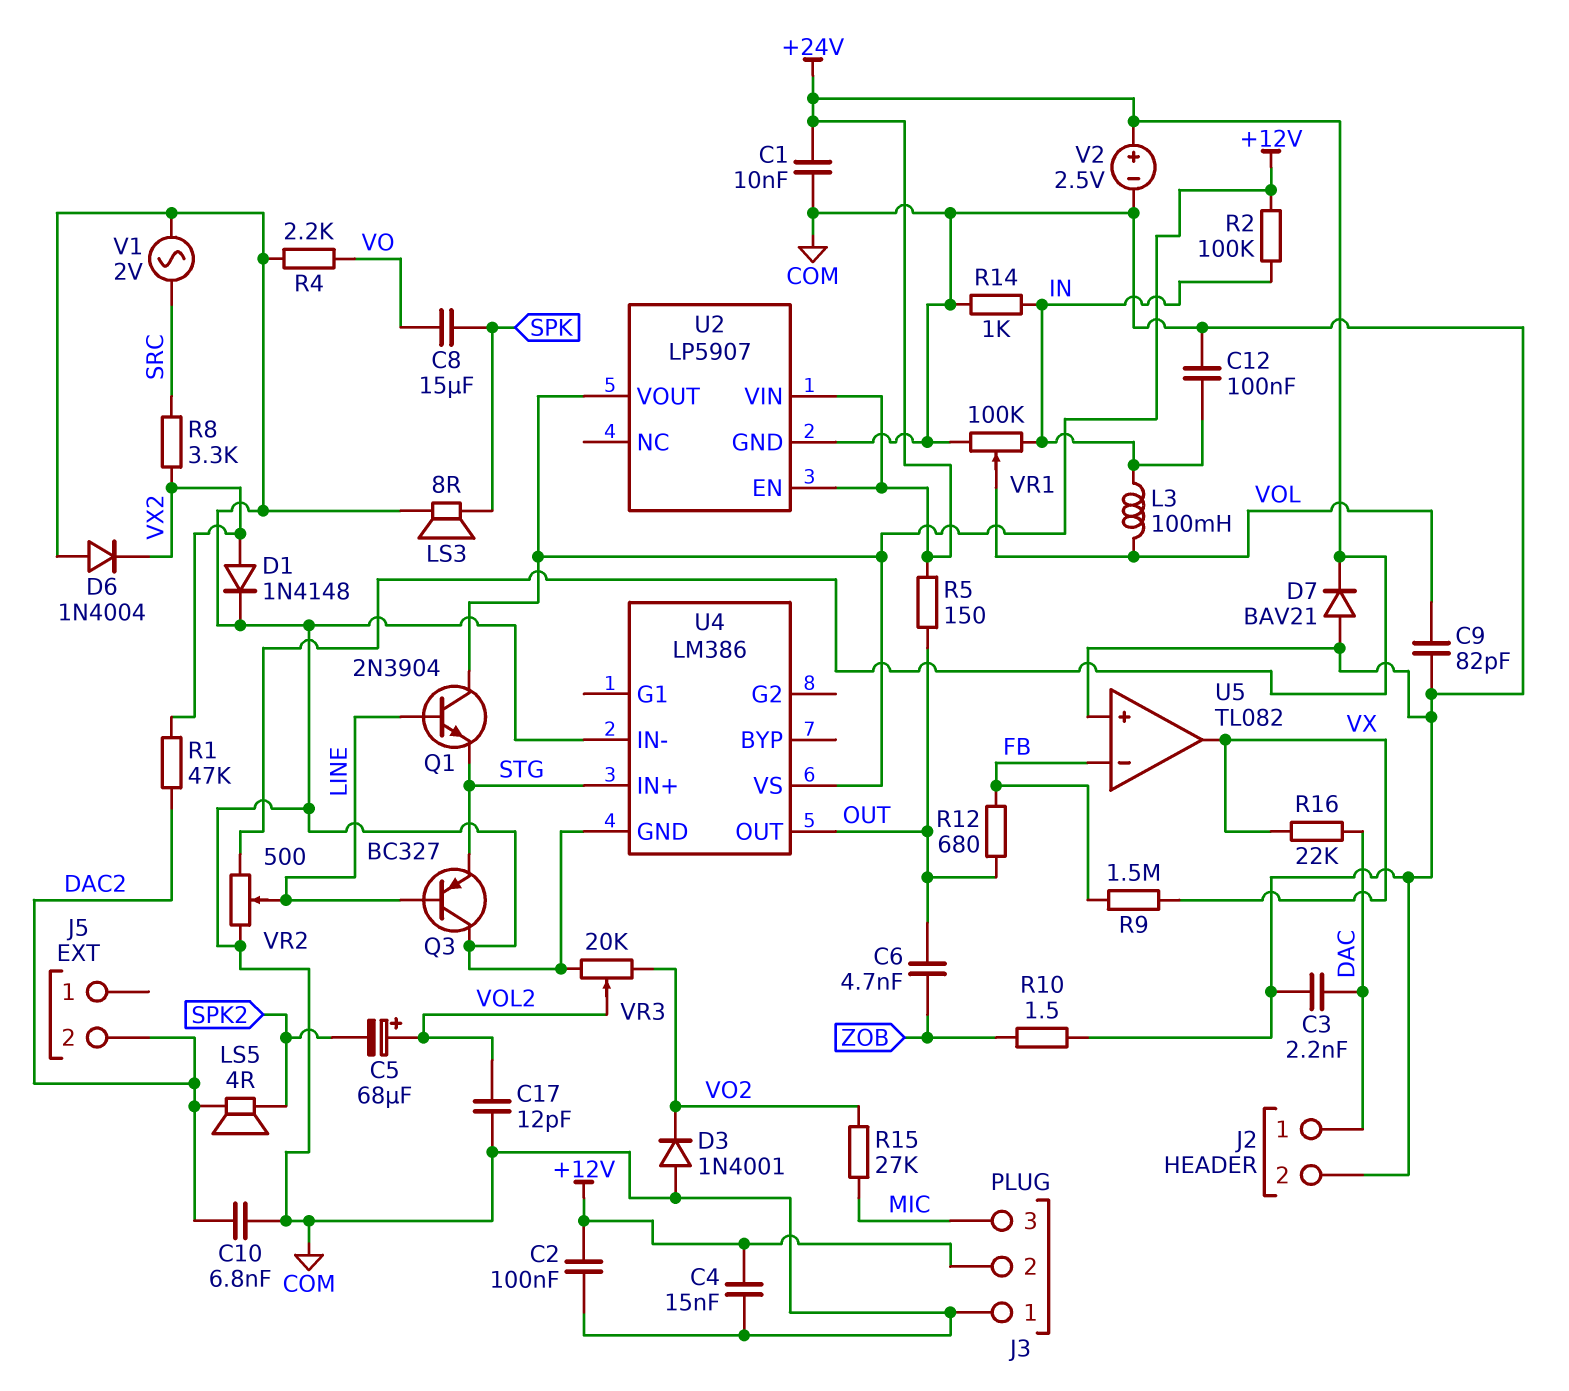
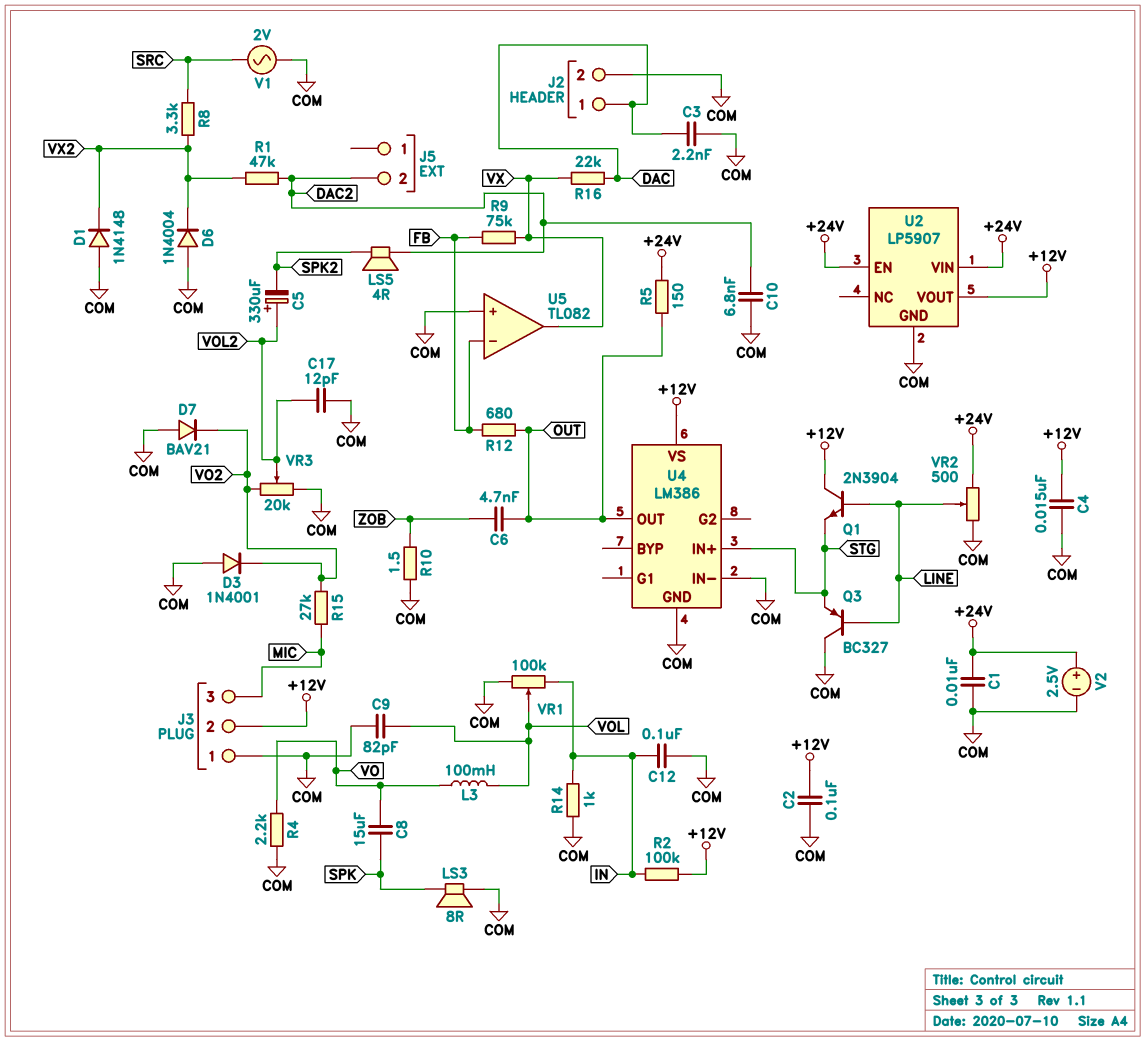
C5: 68uF (plus VOL2, minus SPK2) -> 330uF (plus VOL2, minus SPK2)
D1: diode 1N4148 (A VX2, K COM) -> diode 1N4148 (A COM, K VX2)
D7: diode BAV21 (A COM, K +24V) -> diode BAV21 (A COM, K VO2)
L3: 100mH (IN, VOL) -> 100mH (VO, VOL)
R9: 1.5M (FB, VX) -> 75k (FB, VX)

